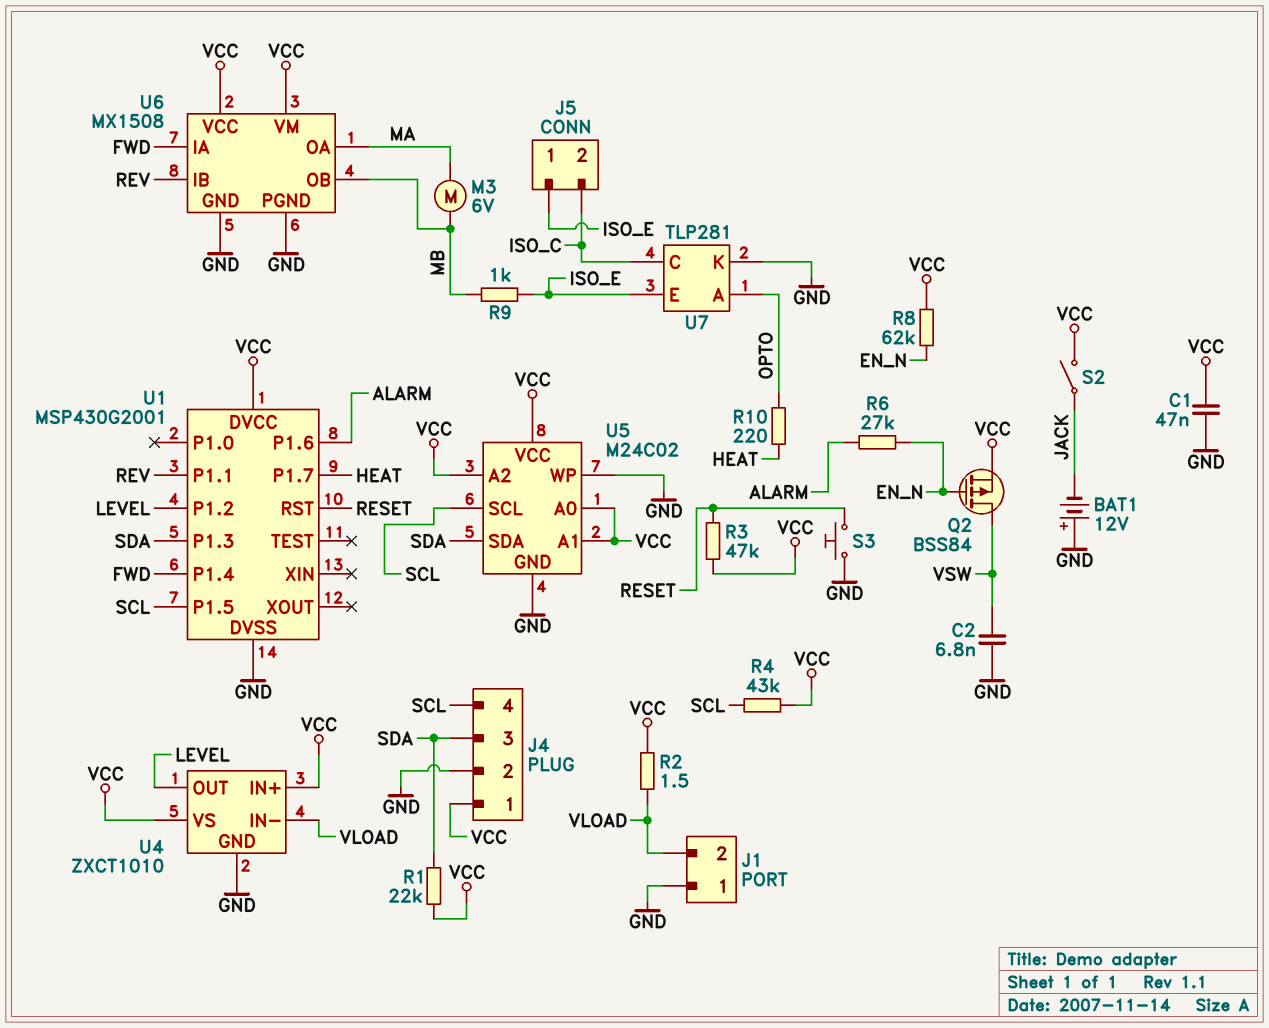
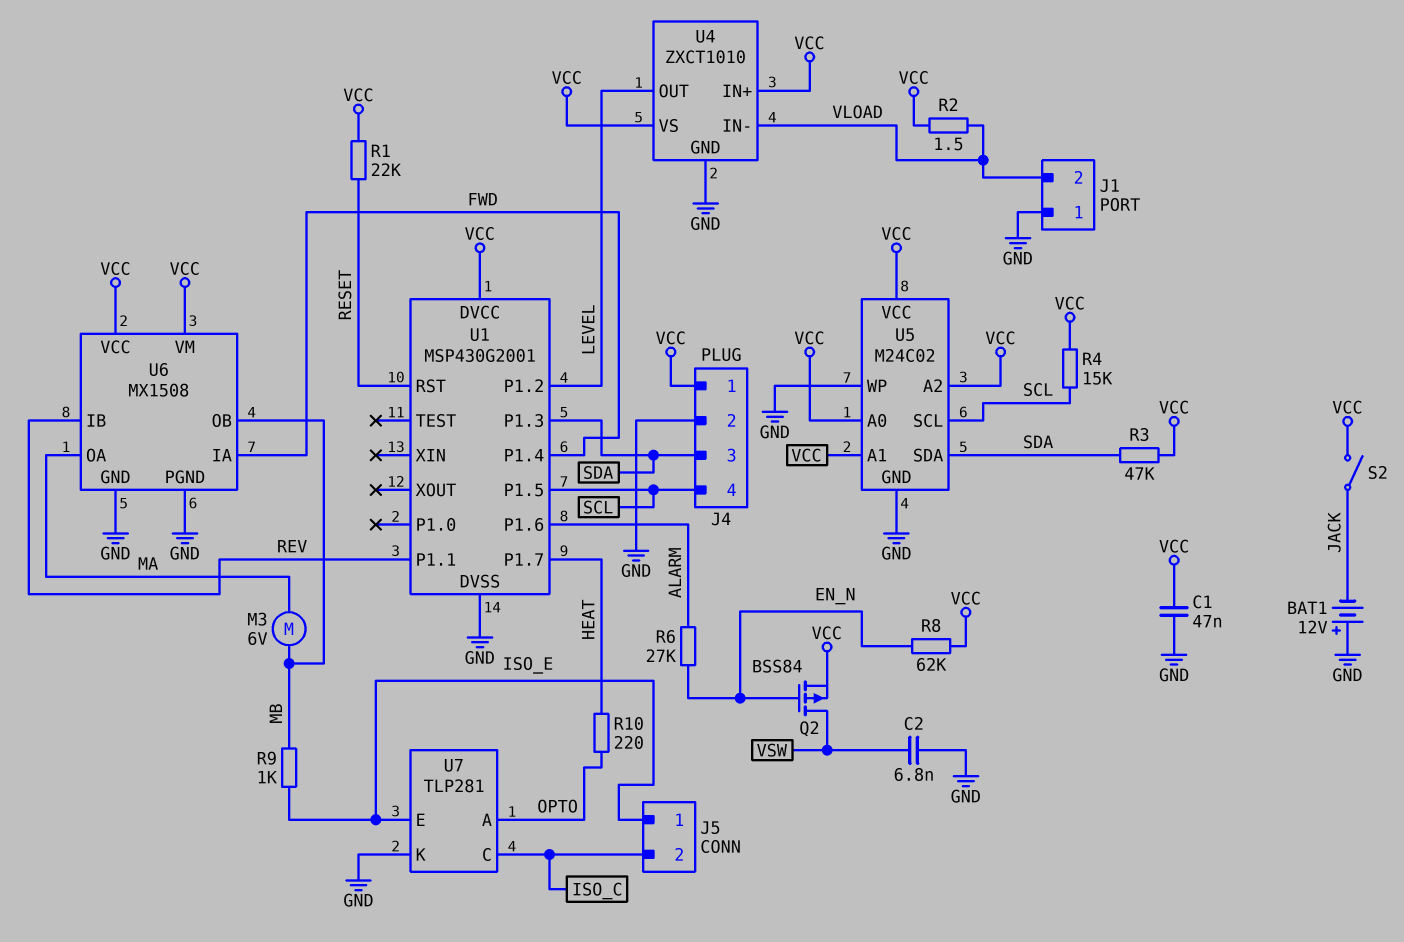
R1: 22k (SDA, VCC) -> 22k (RESET, VCC)
R3: 47k (RESET, VCC) -> 47k (SDA, VCC)
R4: 43k (SCL, VCC) -> 15k (SCL, VCC)
S3: button (GND, RESET) -> none

